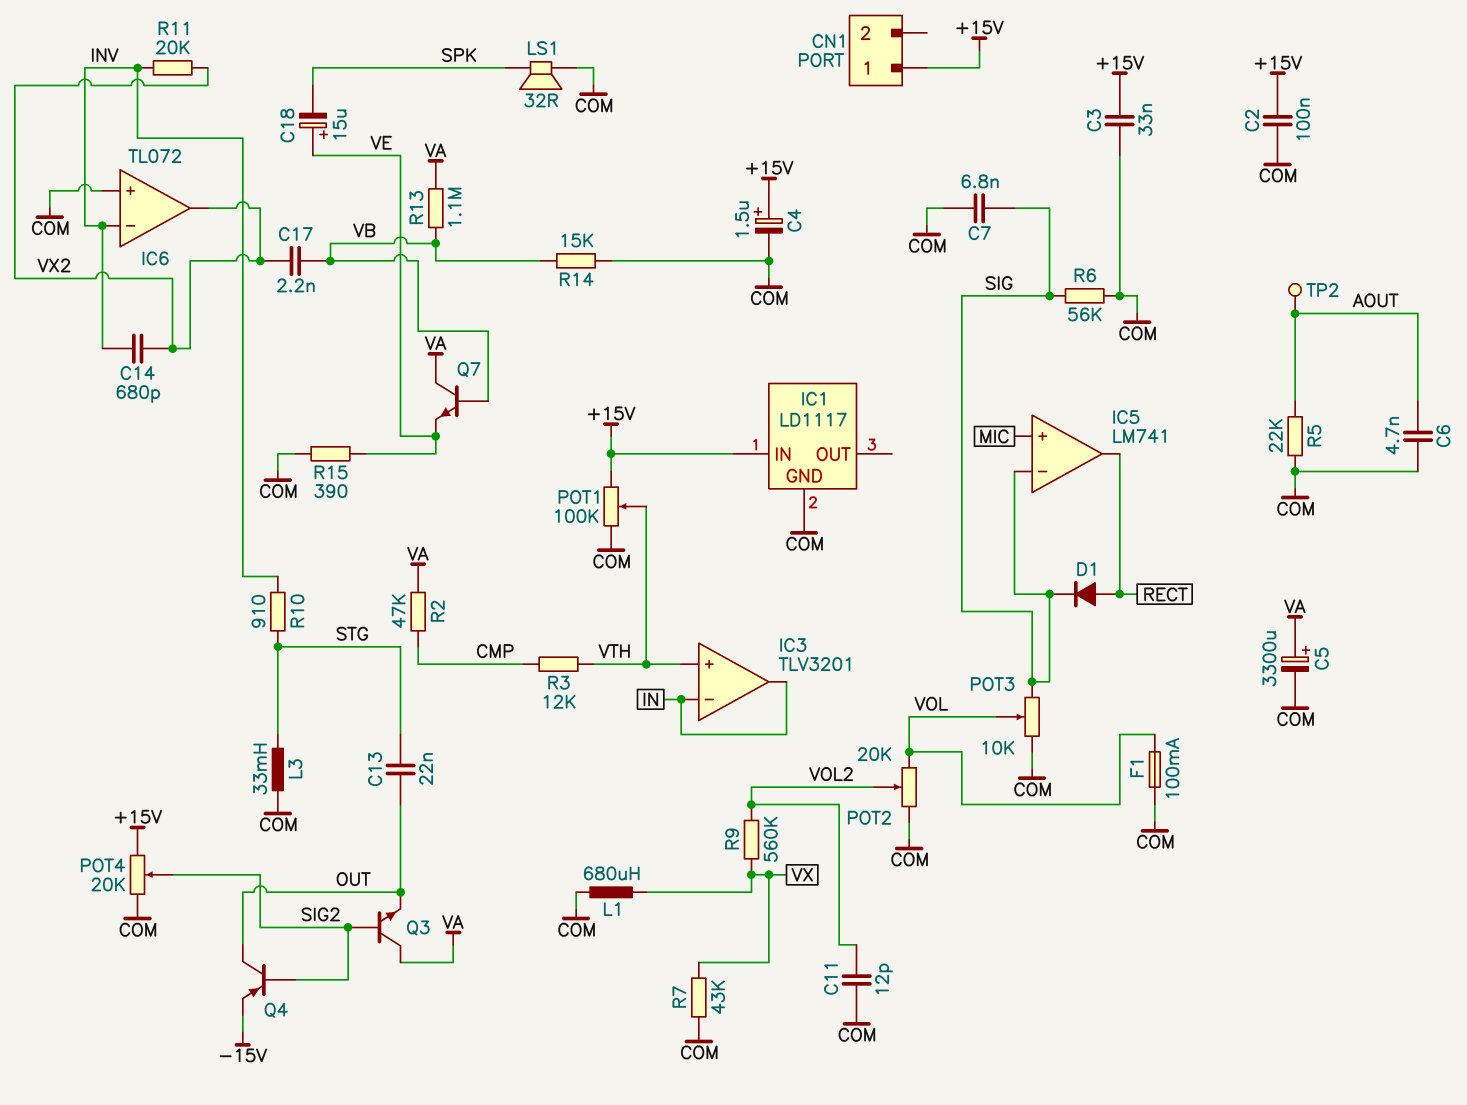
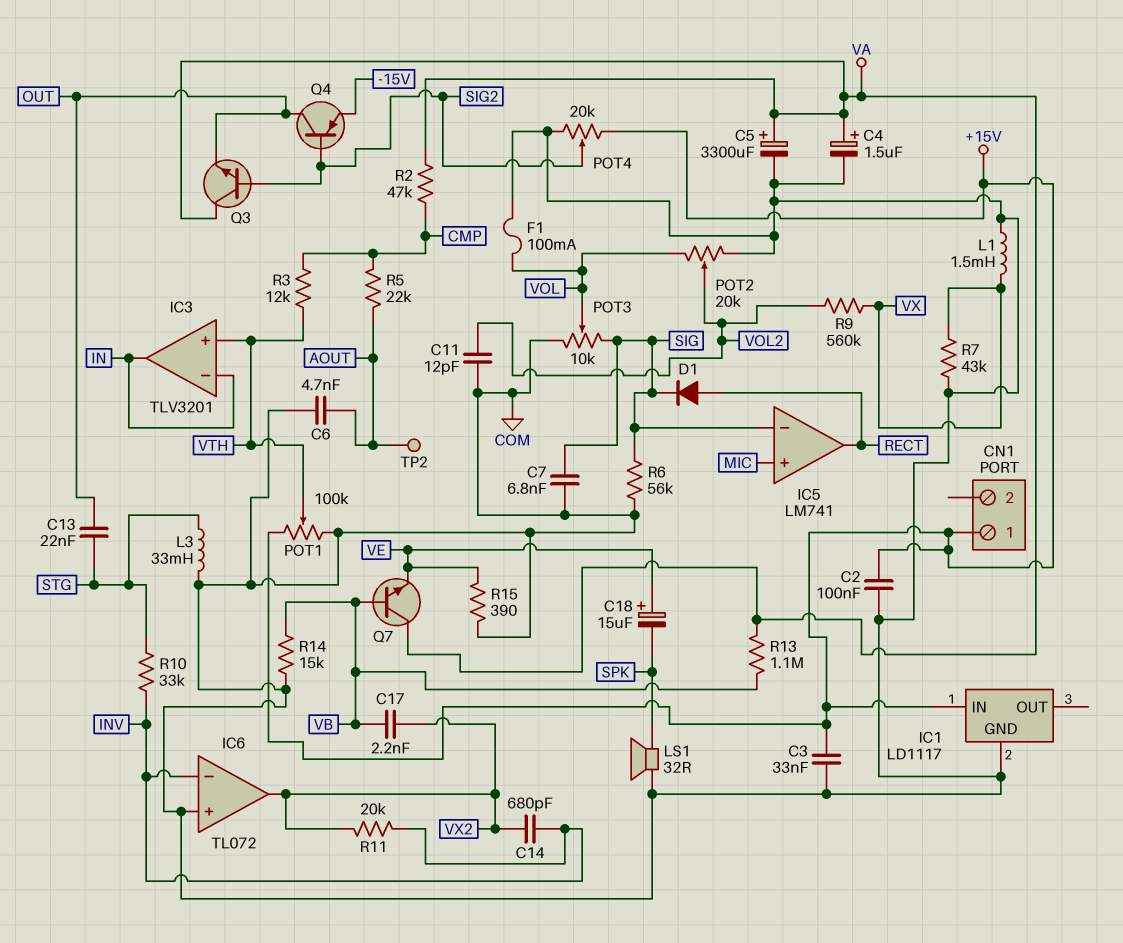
C4: 1.5uF (plus +15V, minus COM) -> 1.5uF (plus VA, minus COM)
L1: 680uH (COM, VX) -> 1.5mH (COM, VX)
R5: 22k (AOUT, COM) -> 22k (AOUT, CMP)
R10: 910 (INV, STG) -> 33k (INV, STG)

